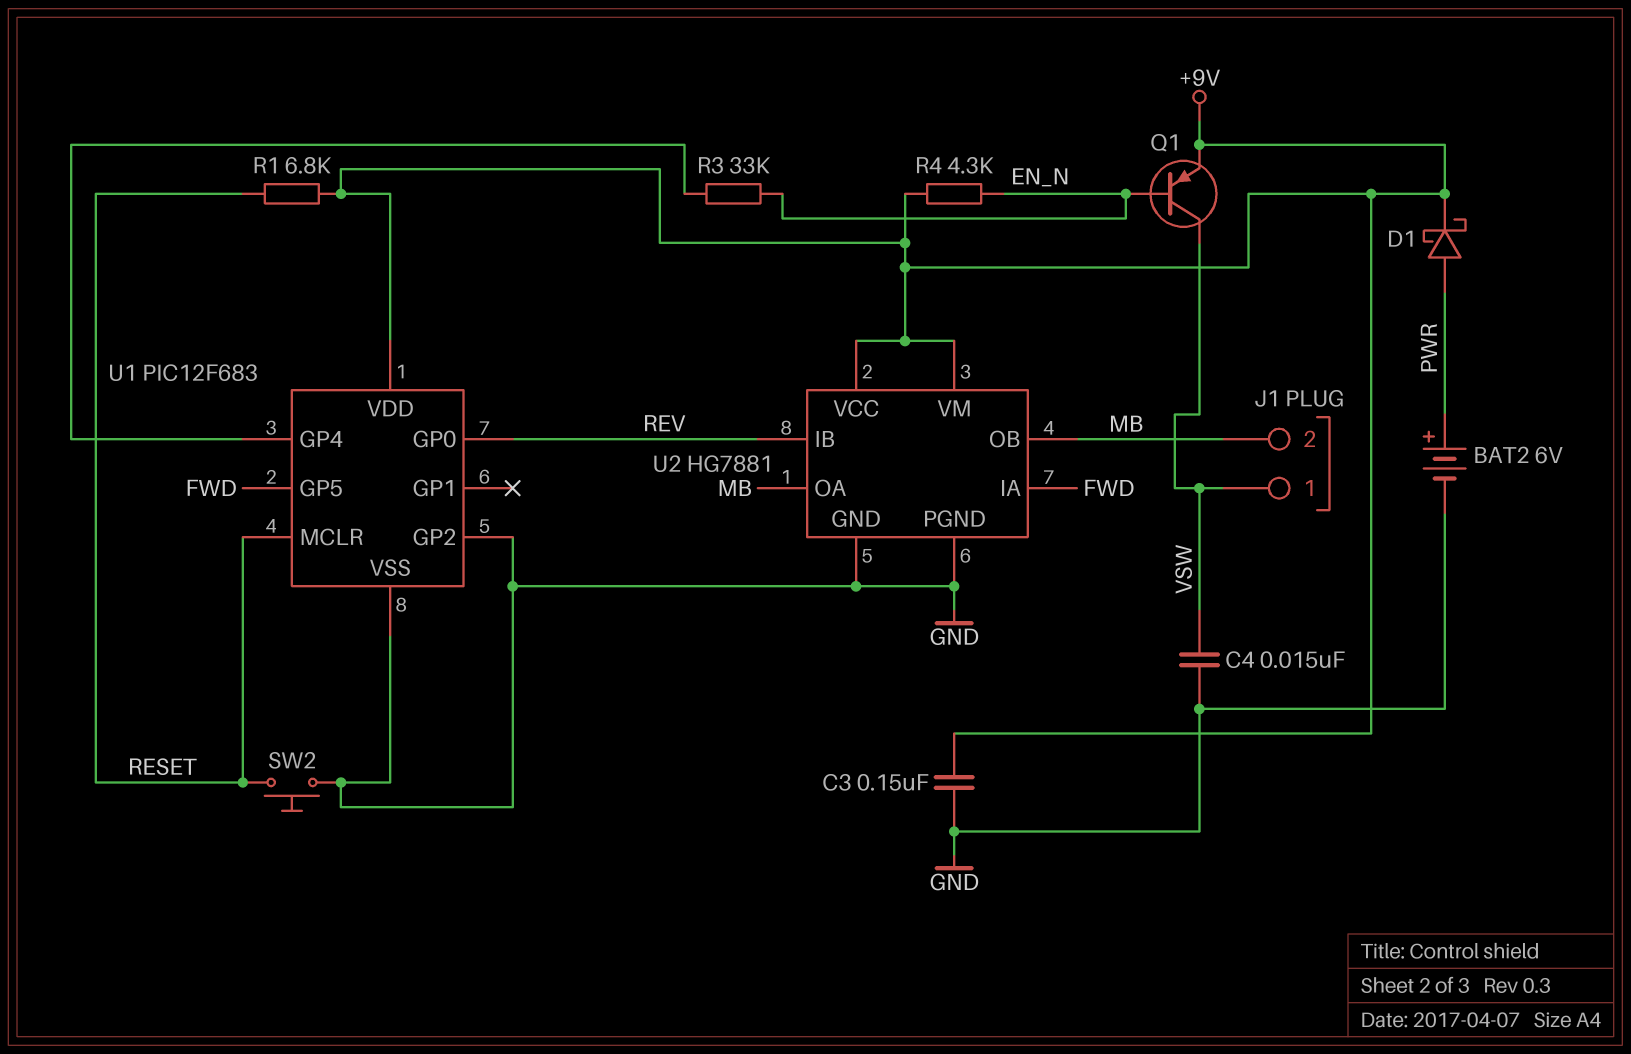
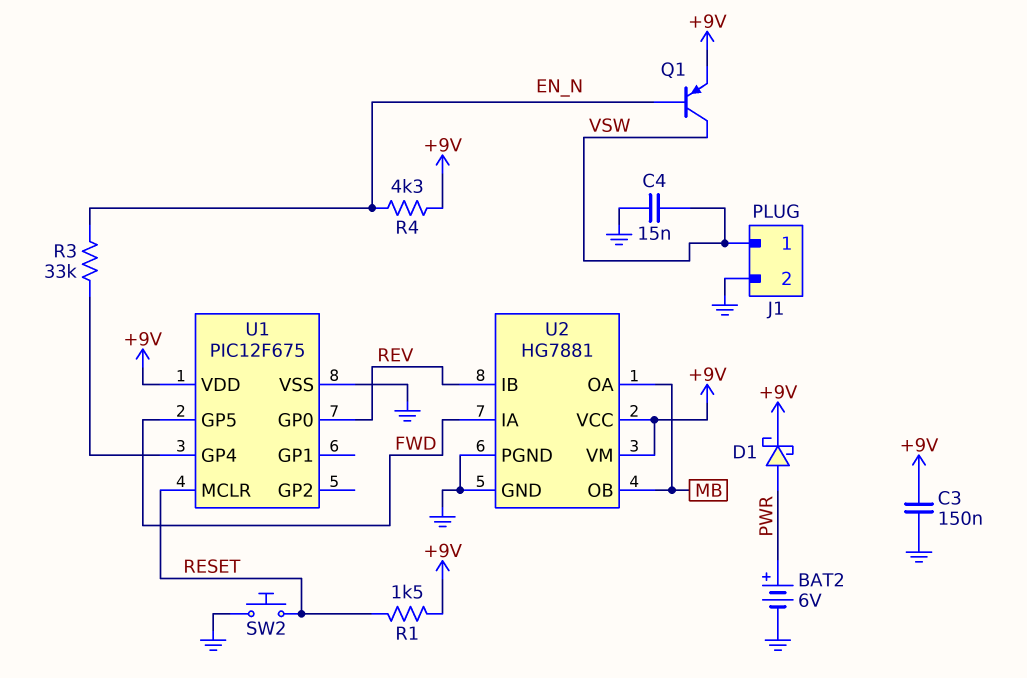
J1 pin 2: MB -> GND
R1: 6.8k (+9V, RESET) -> 1.5k (+9V, RESET)
U1: PIC12F683 -> PIC12F675
U1 pin GP2: GND -> none

